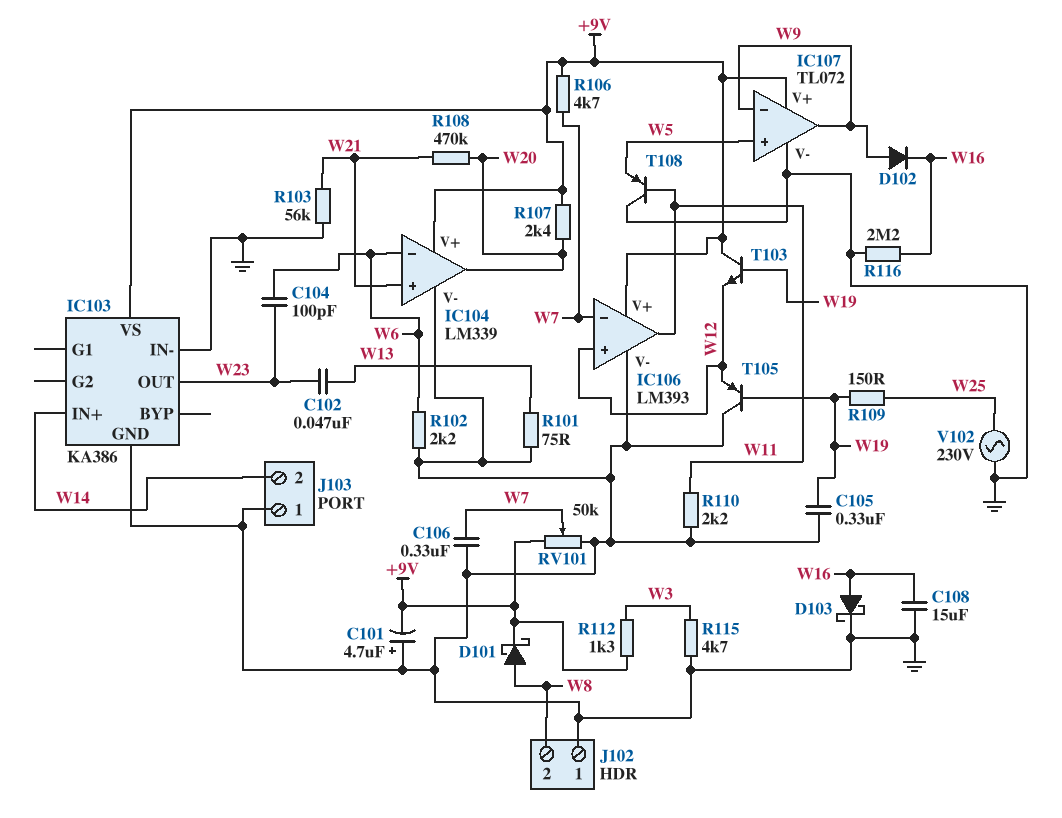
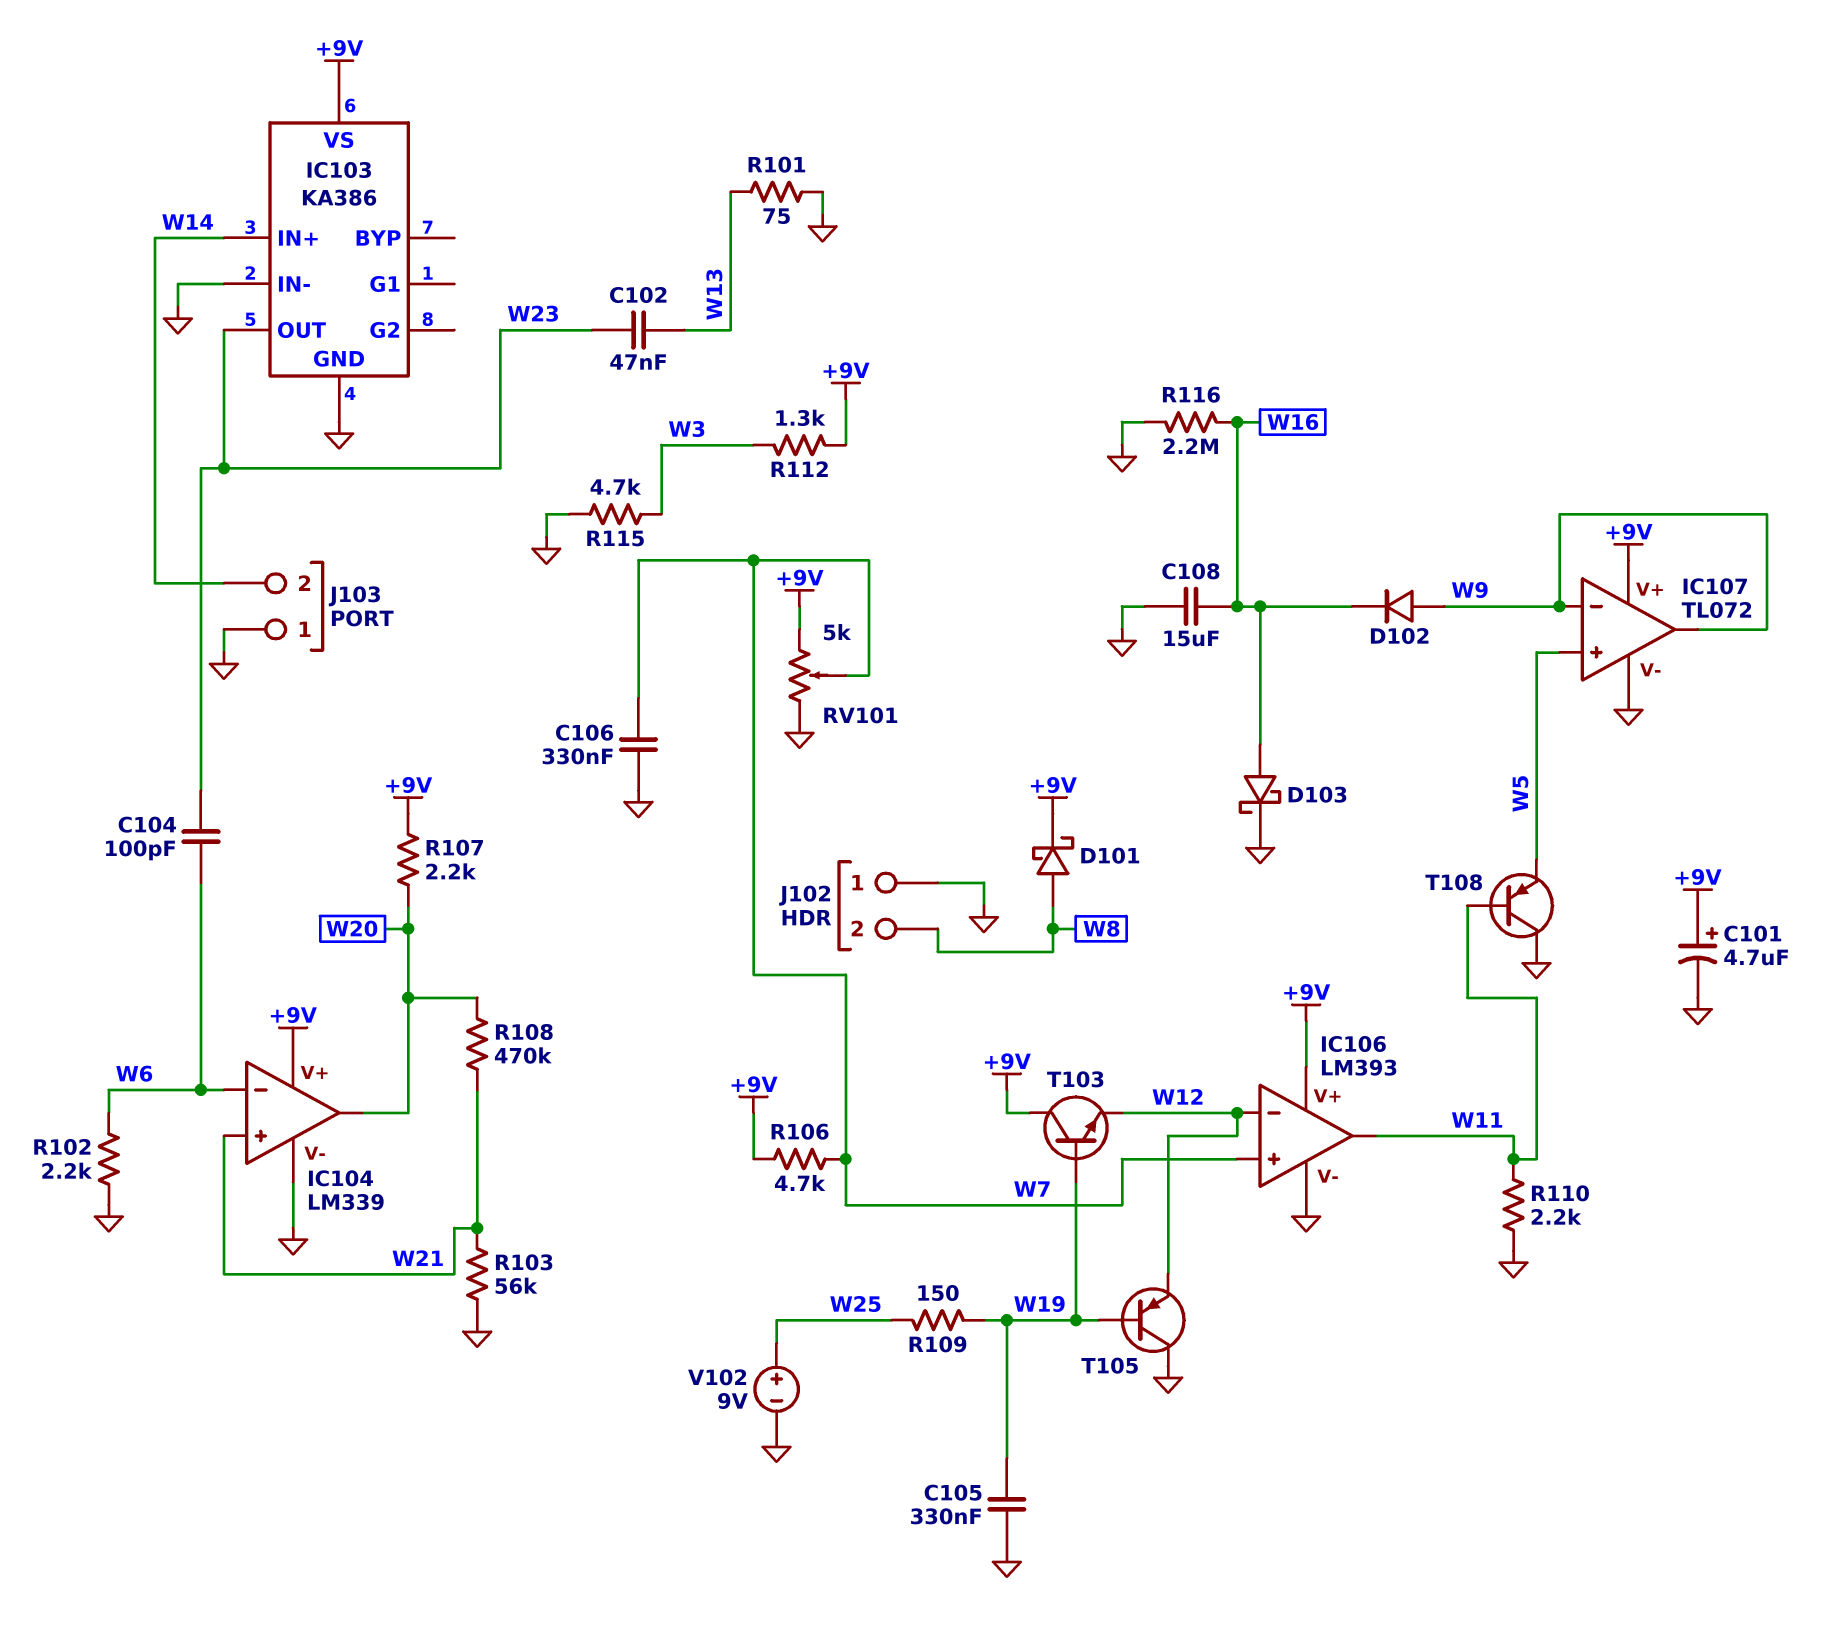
C101: 4.7uF (plus GND, minus +9V) -> 4.7uF (plus +9V, minus GND)
IC106 pin in+: W12 -> W7
IC106 pin in-: W7 -> W12
R107: 2.4k (+9V, W20) -> 2.2k (+9V, W20)
RV101: 50k (+9V, GND, wiper W7) -> 5k (+9V, GND, wiper W7)
V102: AC 230V (GND, W25) -> 9V (plus W25, minus GND)

